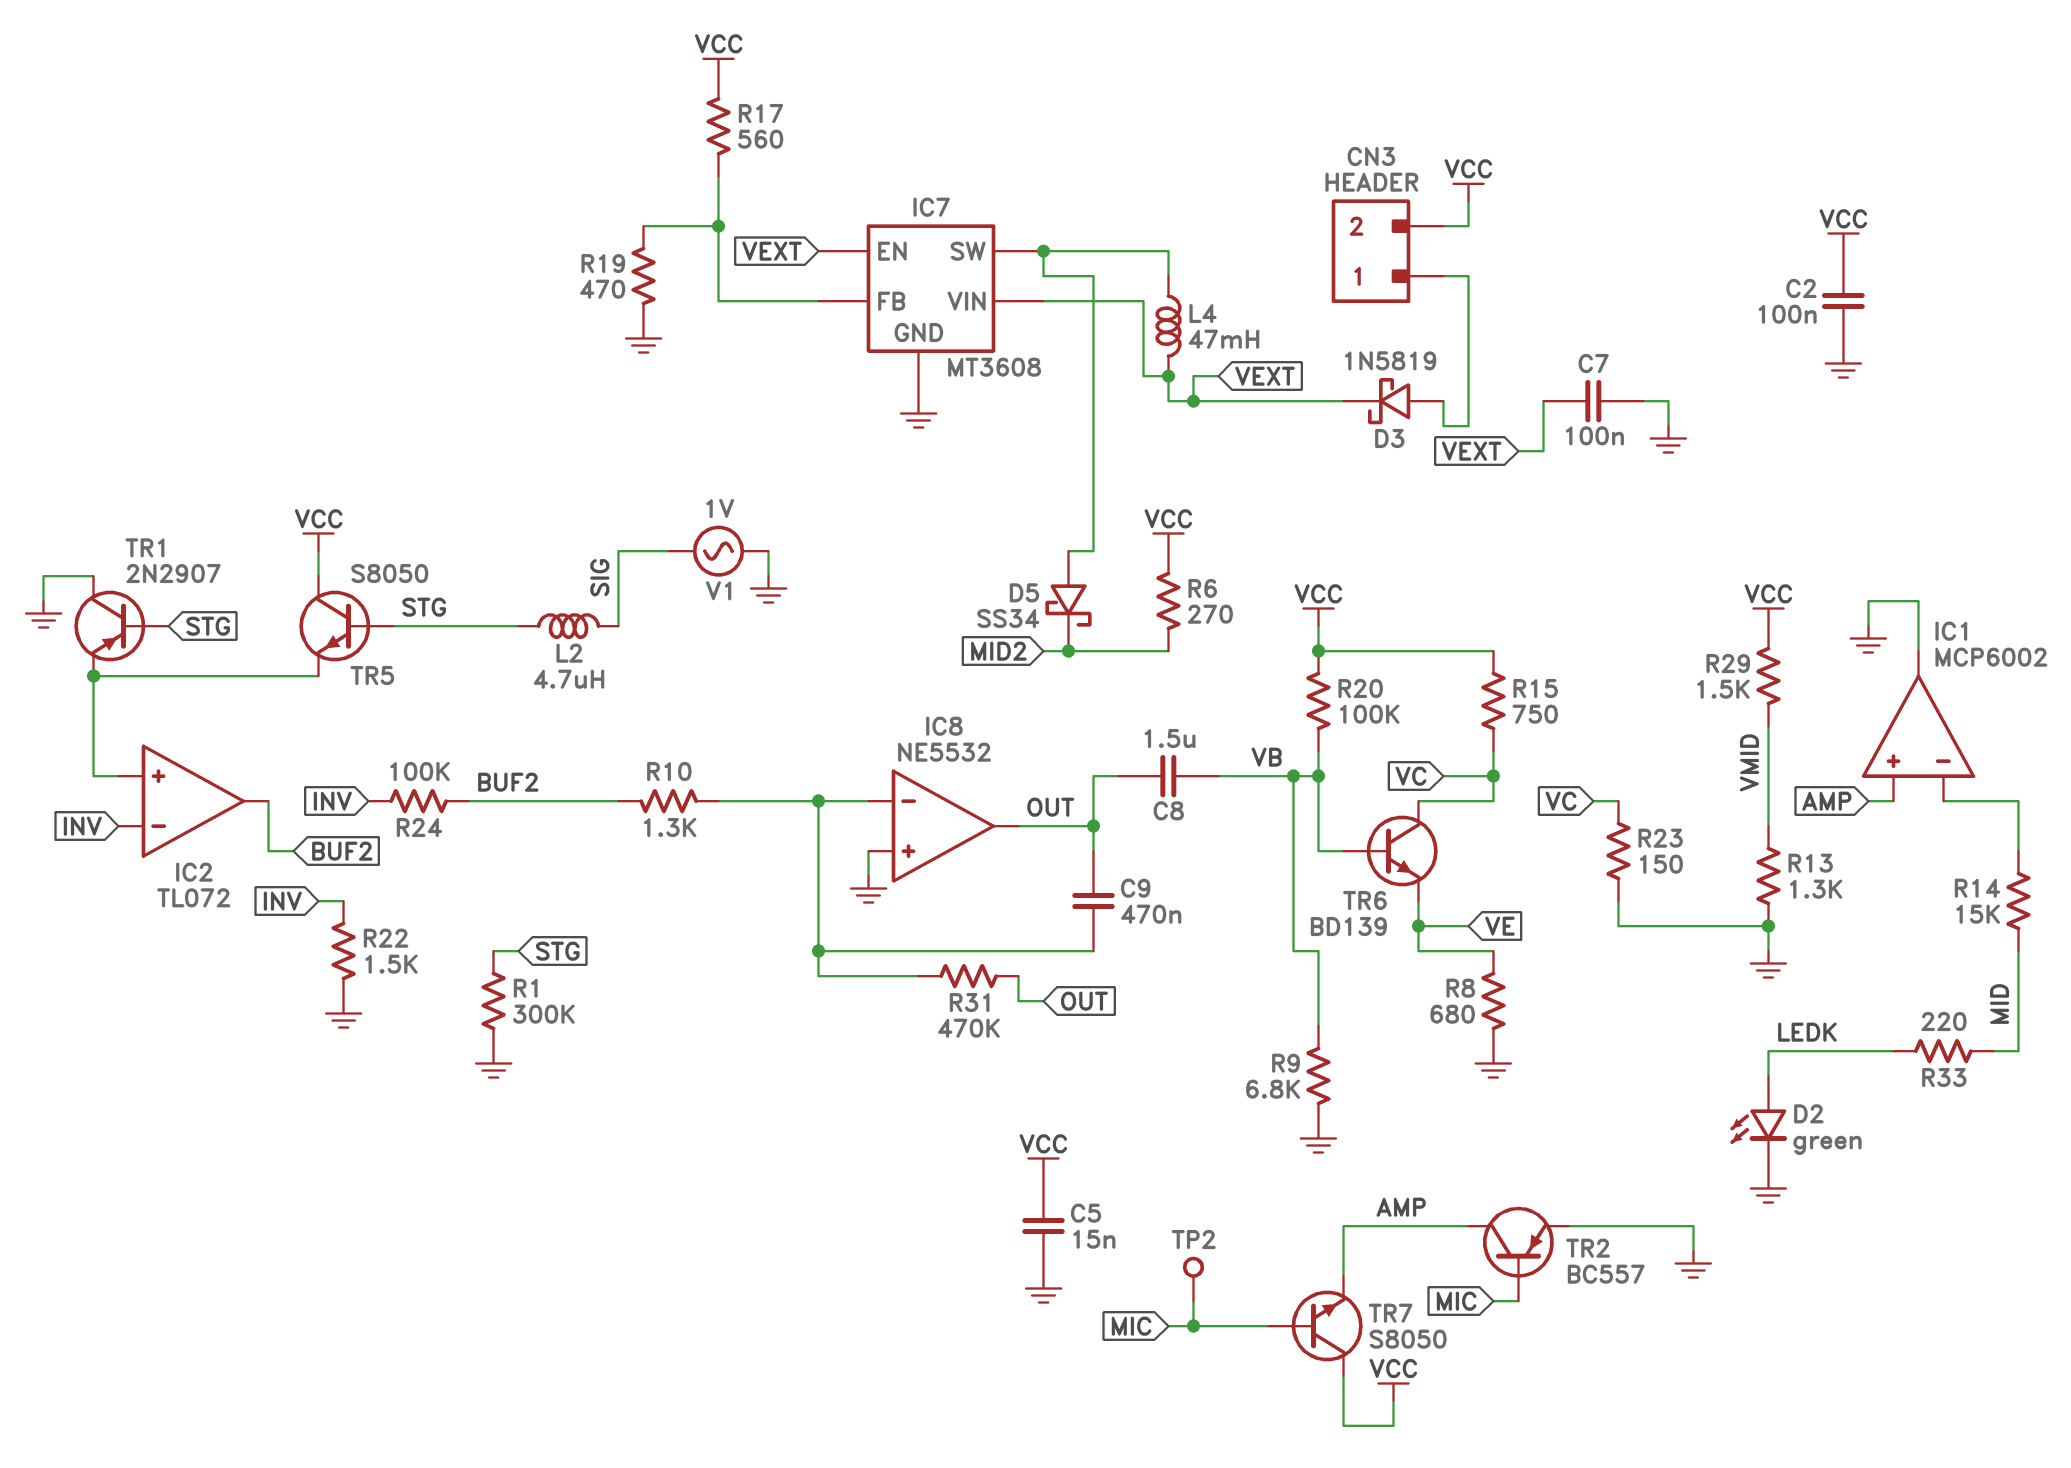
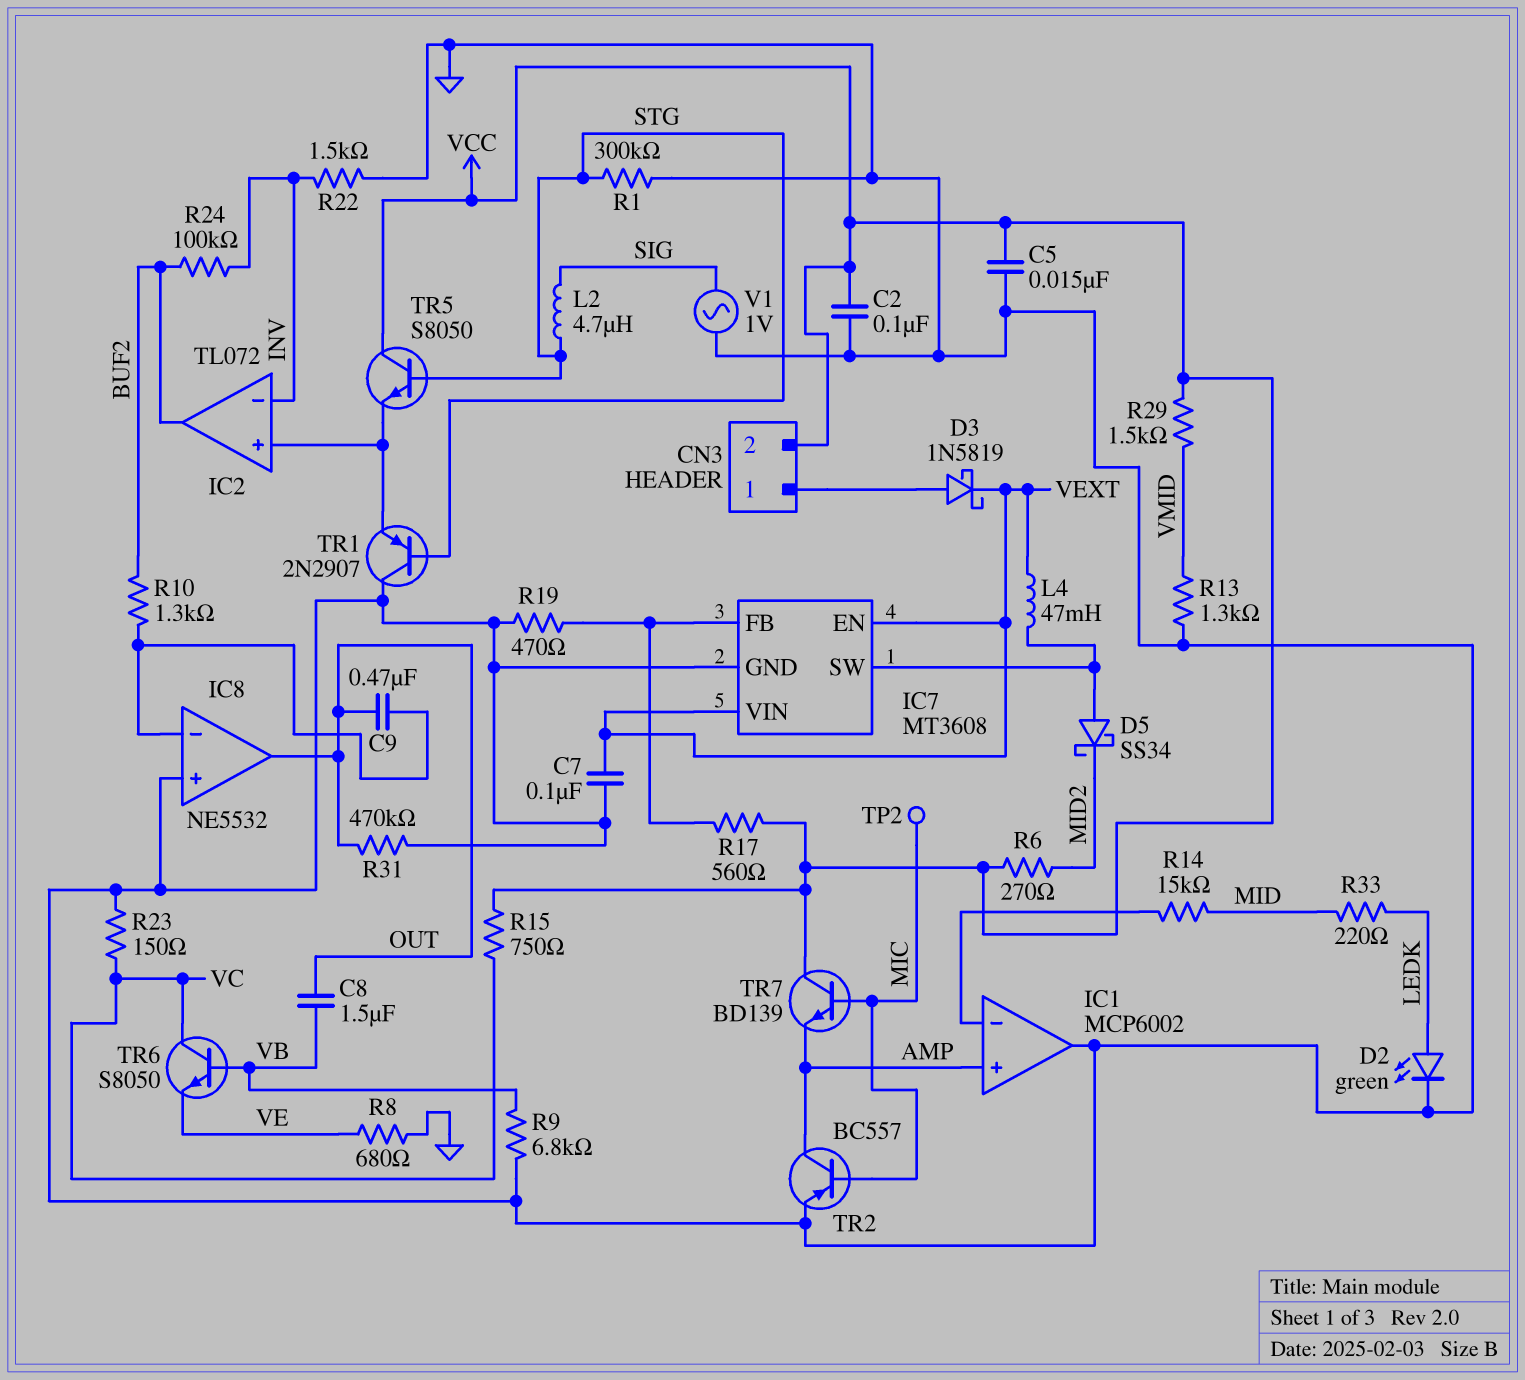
R20: 100k (VB, VCC) -> none
R31: 470k (IC8/in-, OUT) -> 470k (GND, OUT)
TR6: NPN BD139 (B VB, C VC, E VE) -> NPN S8050 (B VB, C VC, E VE)
TR7: NPN S8050 (B MIC, C VCC, E AMP) -> NPN BD139 (B MIC, C VCC, E AMP)

